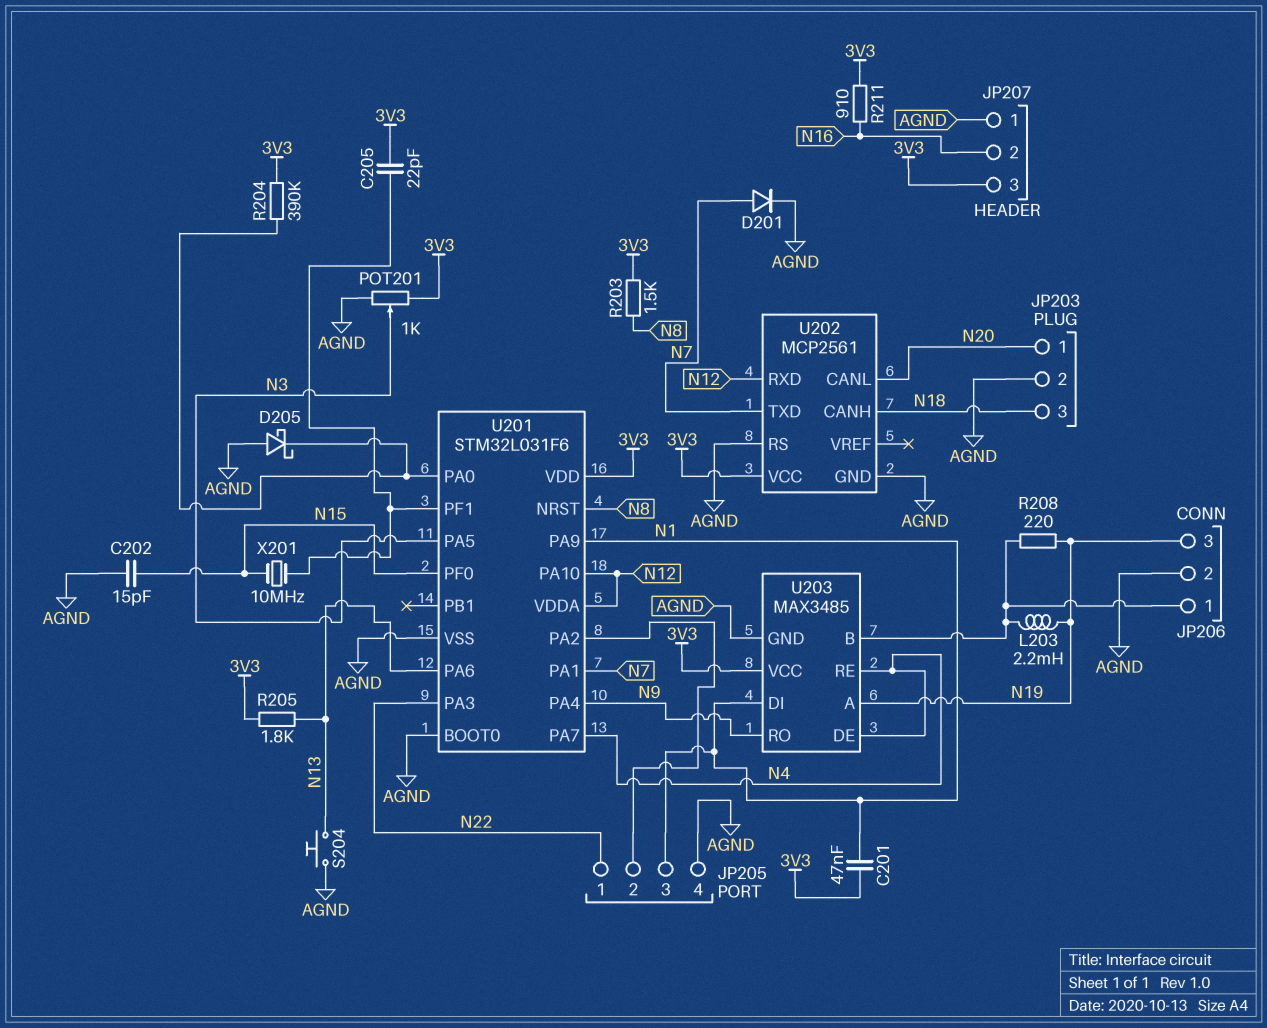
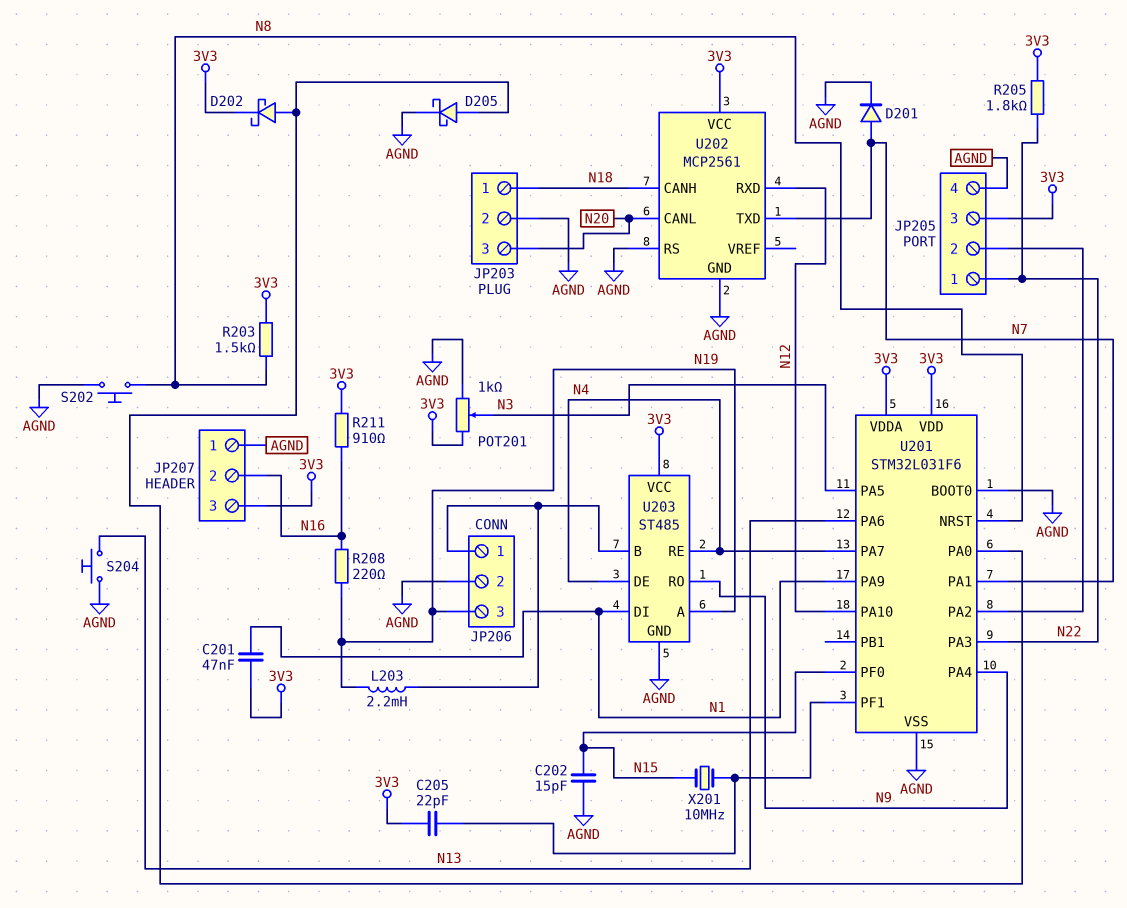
D202: none -> schottky (A U201/PA0, K 3V3)
D205: schottky (A AGND, K U201/PA0) -> schottky (A U201/PA0, K AGND)
JP203 pin 1: N20 -> N18
JP203 pin 3: N18 -> N20
JP205 pin 3: N1 -> 3V3
R204: 390k (3V3, U201/PA0) -> none
R205: 1.8k (3V3, N13) -> 1.8k (3V3, N22)
R208: 220 (JP206/1, N19) -> 220 (N16, N19)
S202: none -> button (AGND, N8)
U201 pin VDDA: N12 -> 3V3
U203: MAX3485 -> ST485

